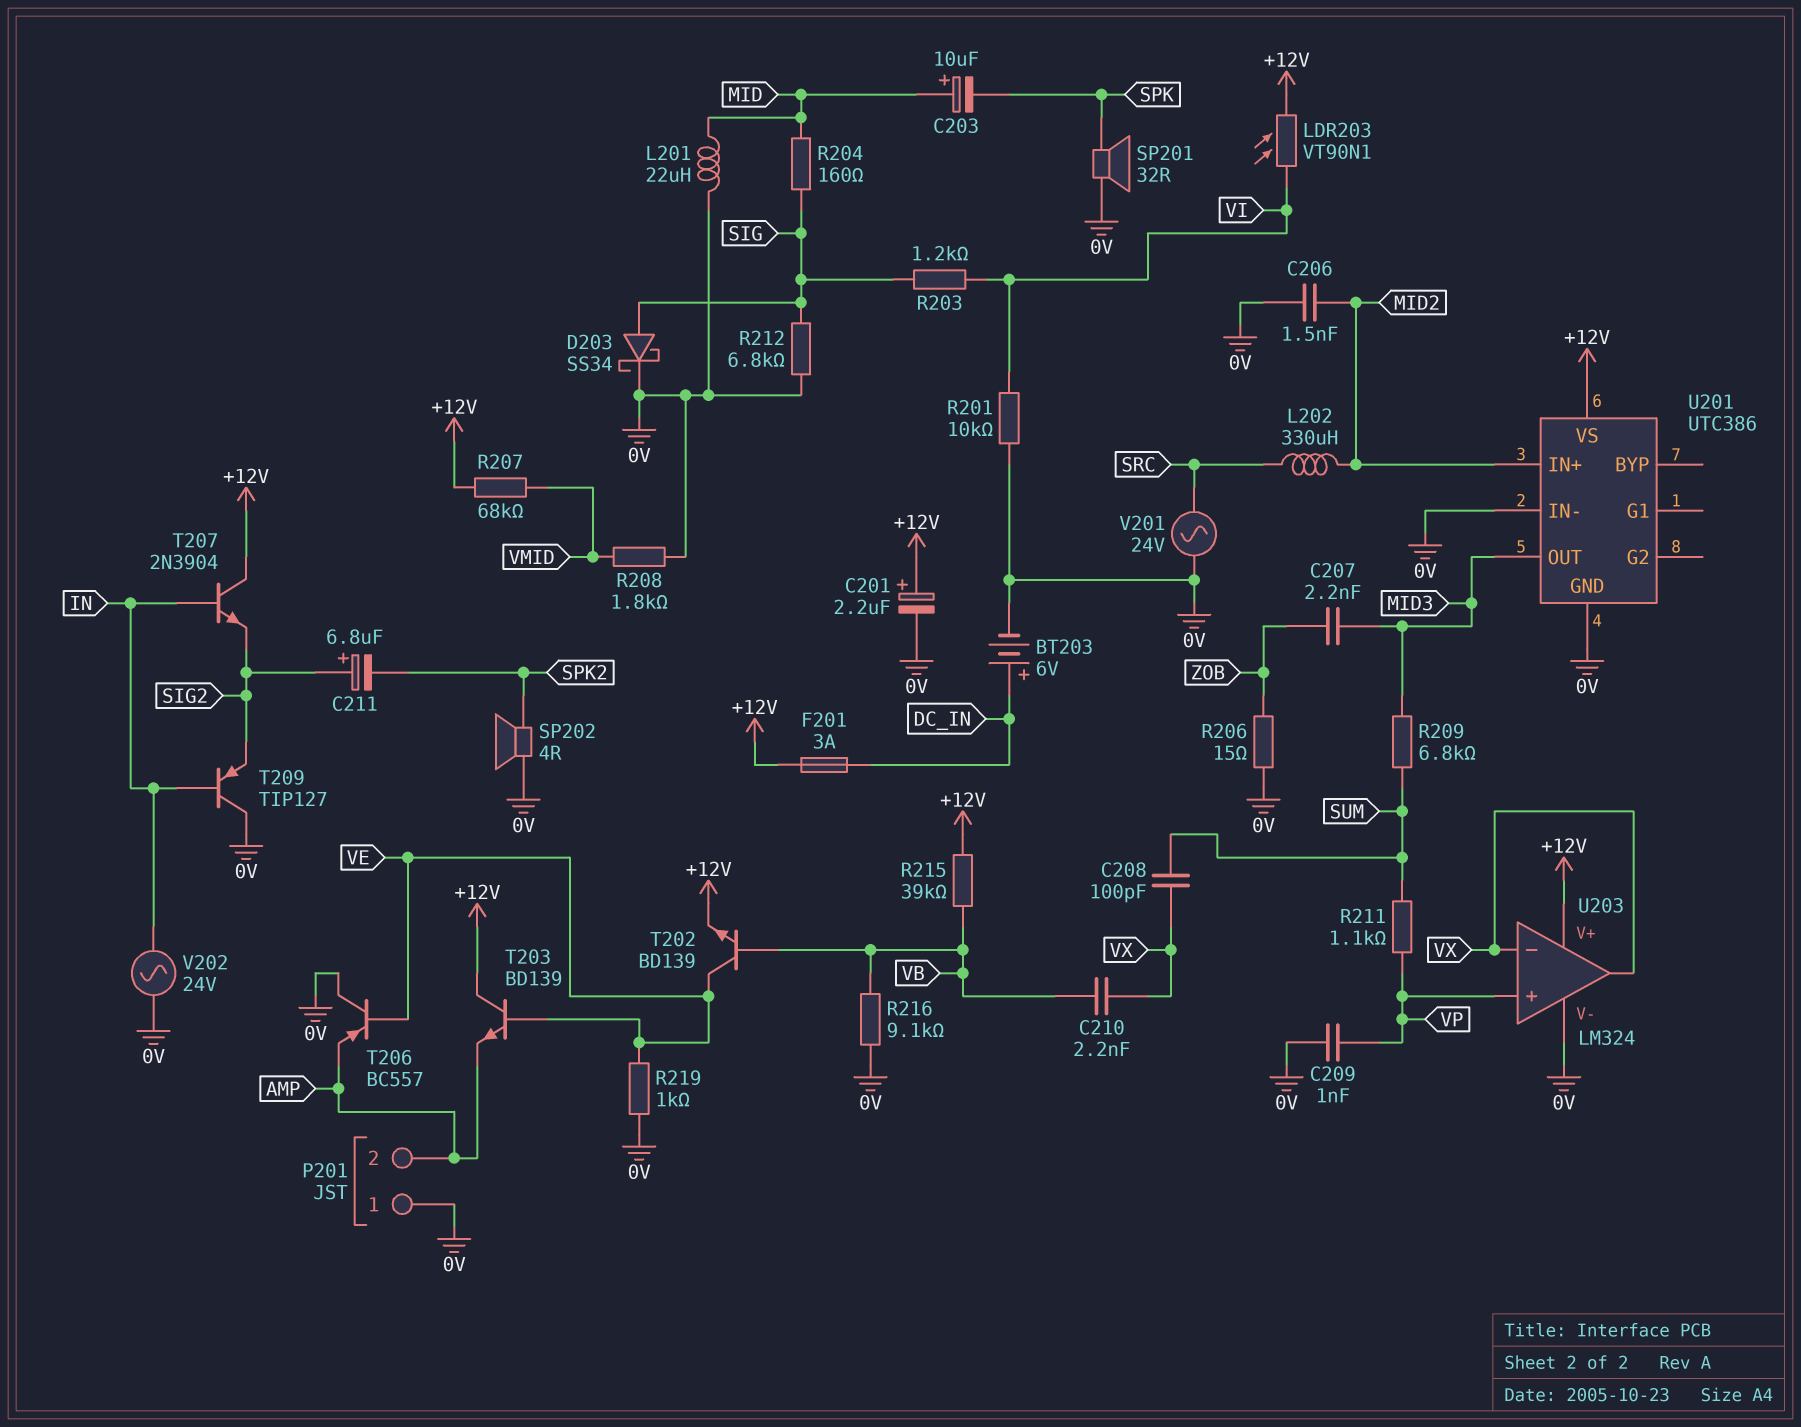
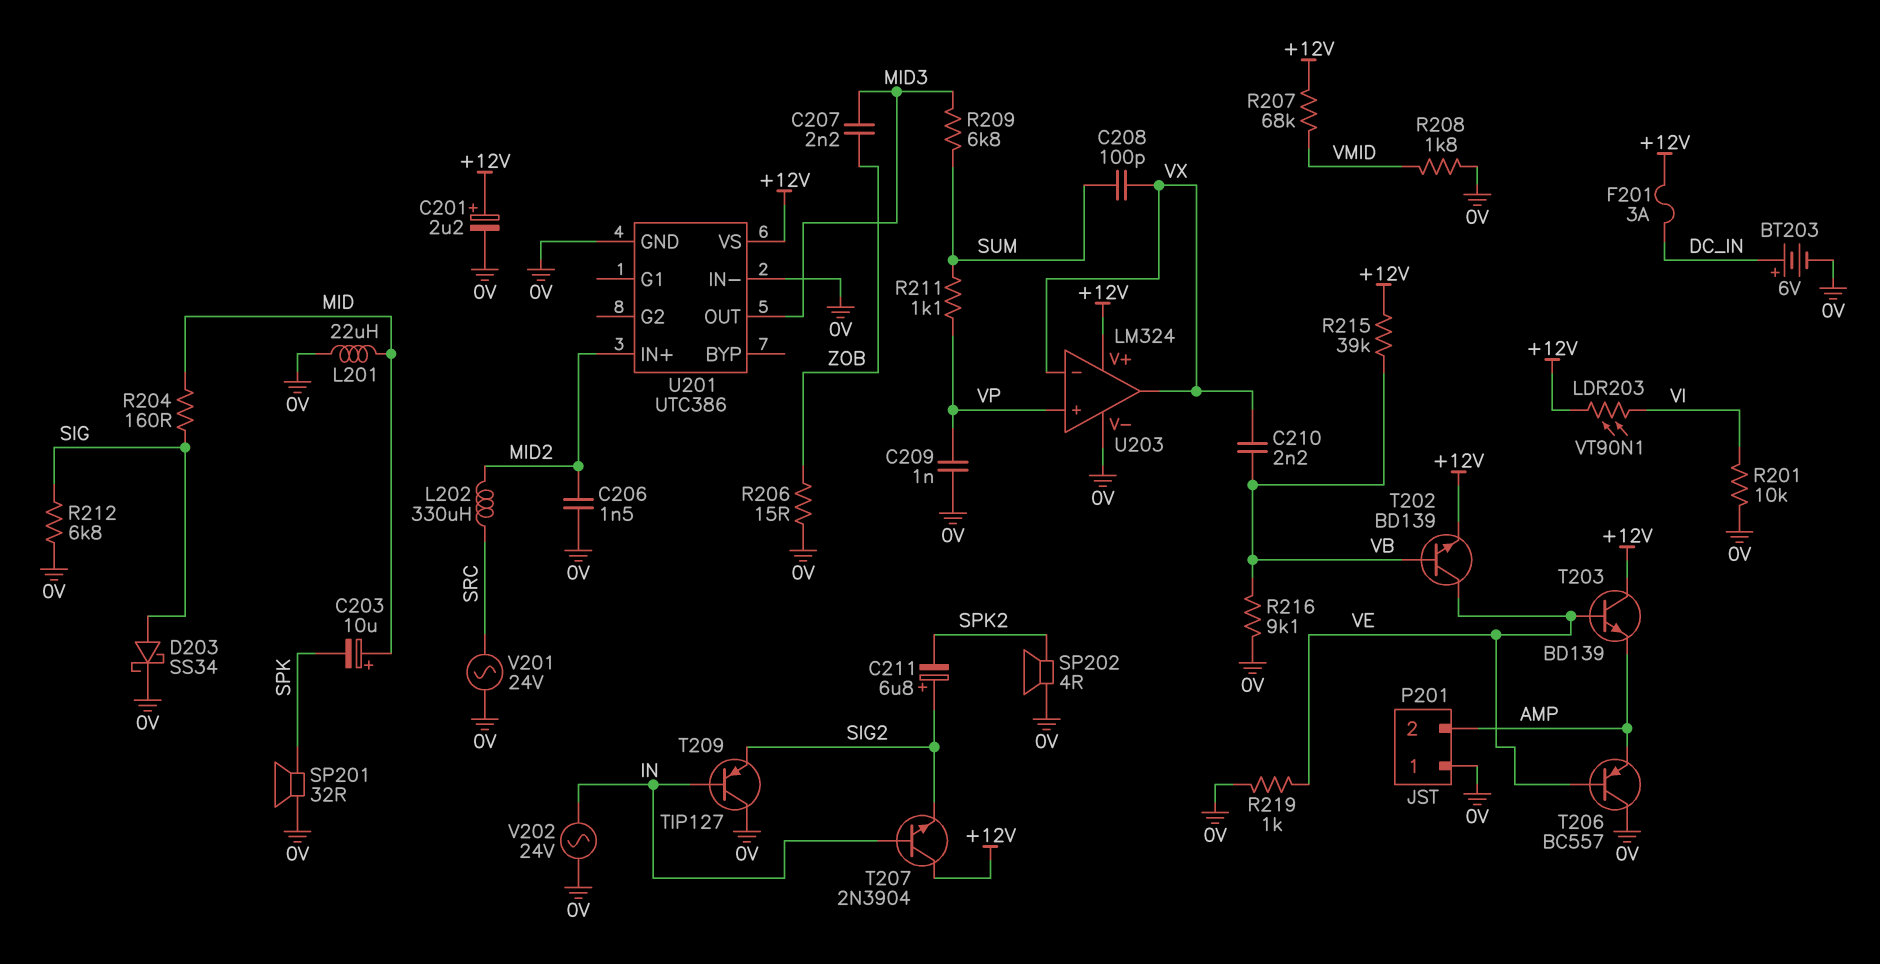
R203: 1.2k (SIG, VI) -> none

